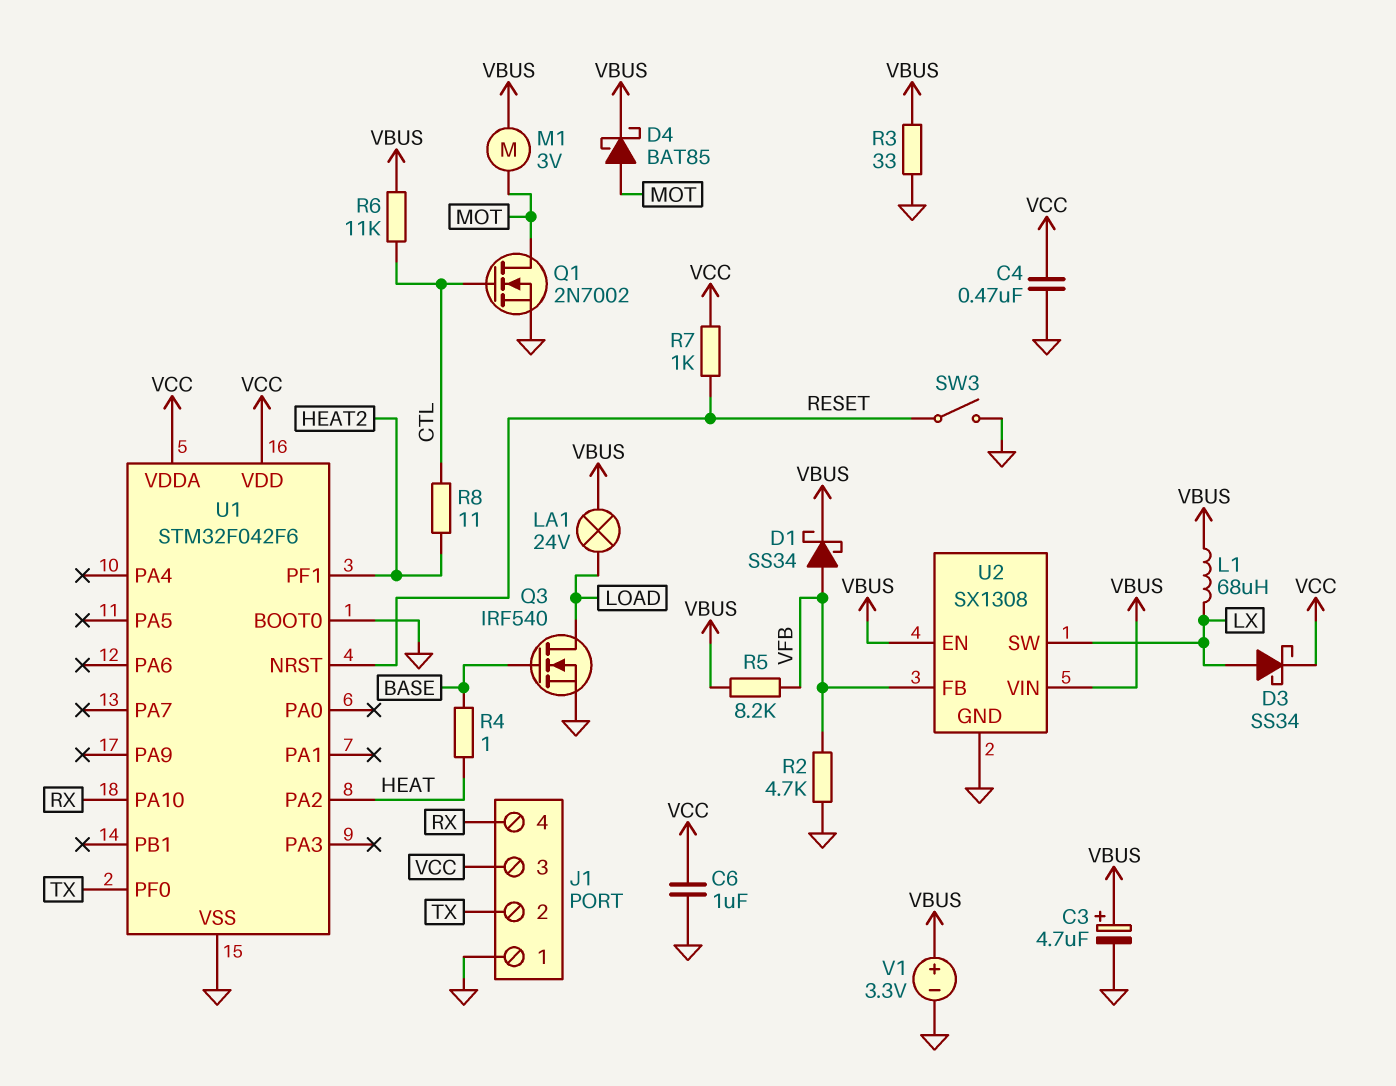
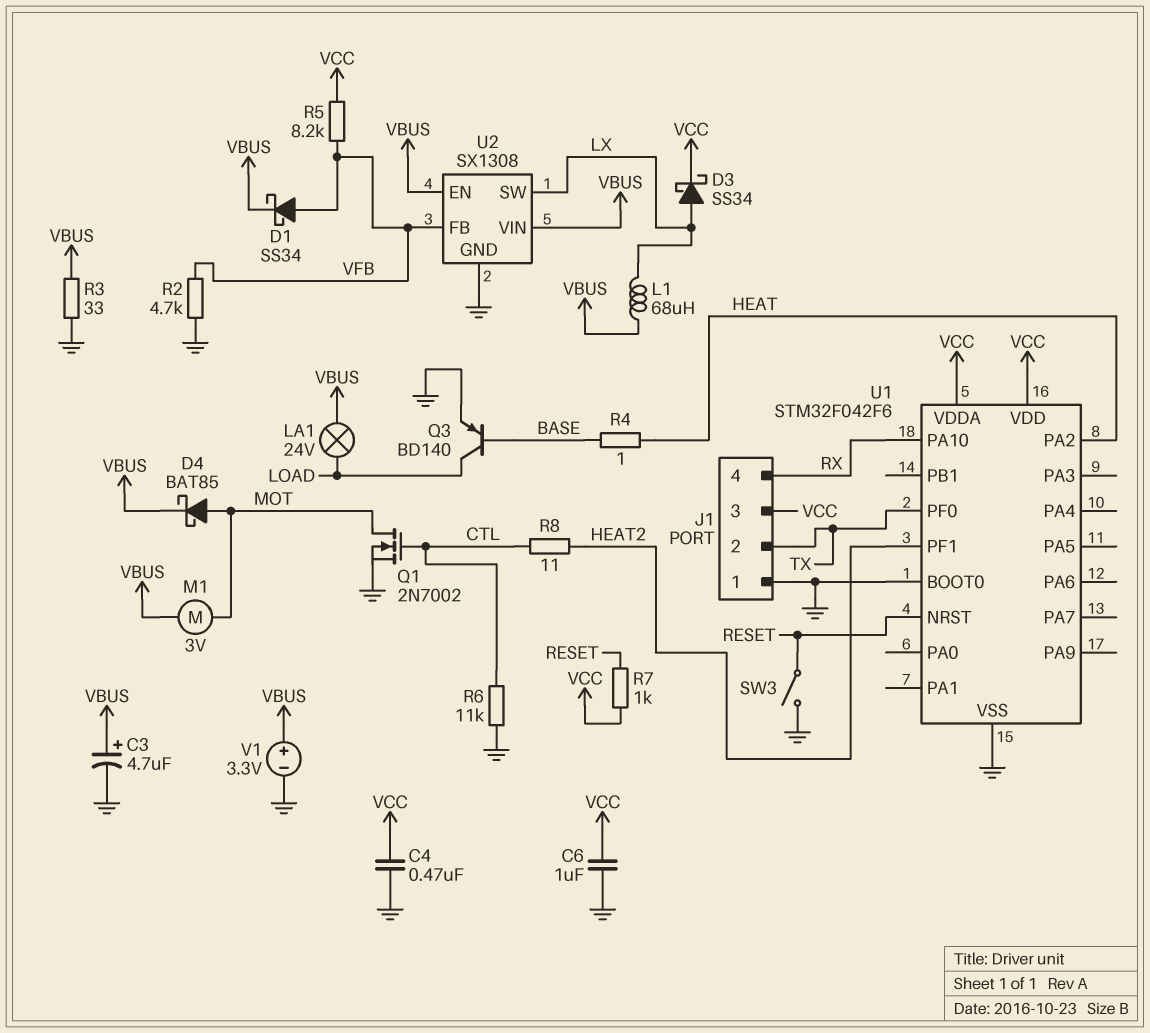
Q3: NMOS IRF540 (G BASE, D LOAD, S GND) -> PNP BD140 (B BASE, C LOAD, E GND)
R5: 8.2k (VBUS, VFB) -> 8.2k (VCC, VFB)
R6: 11k (CTL, VBUS) -> 11k (CTL, GND)

